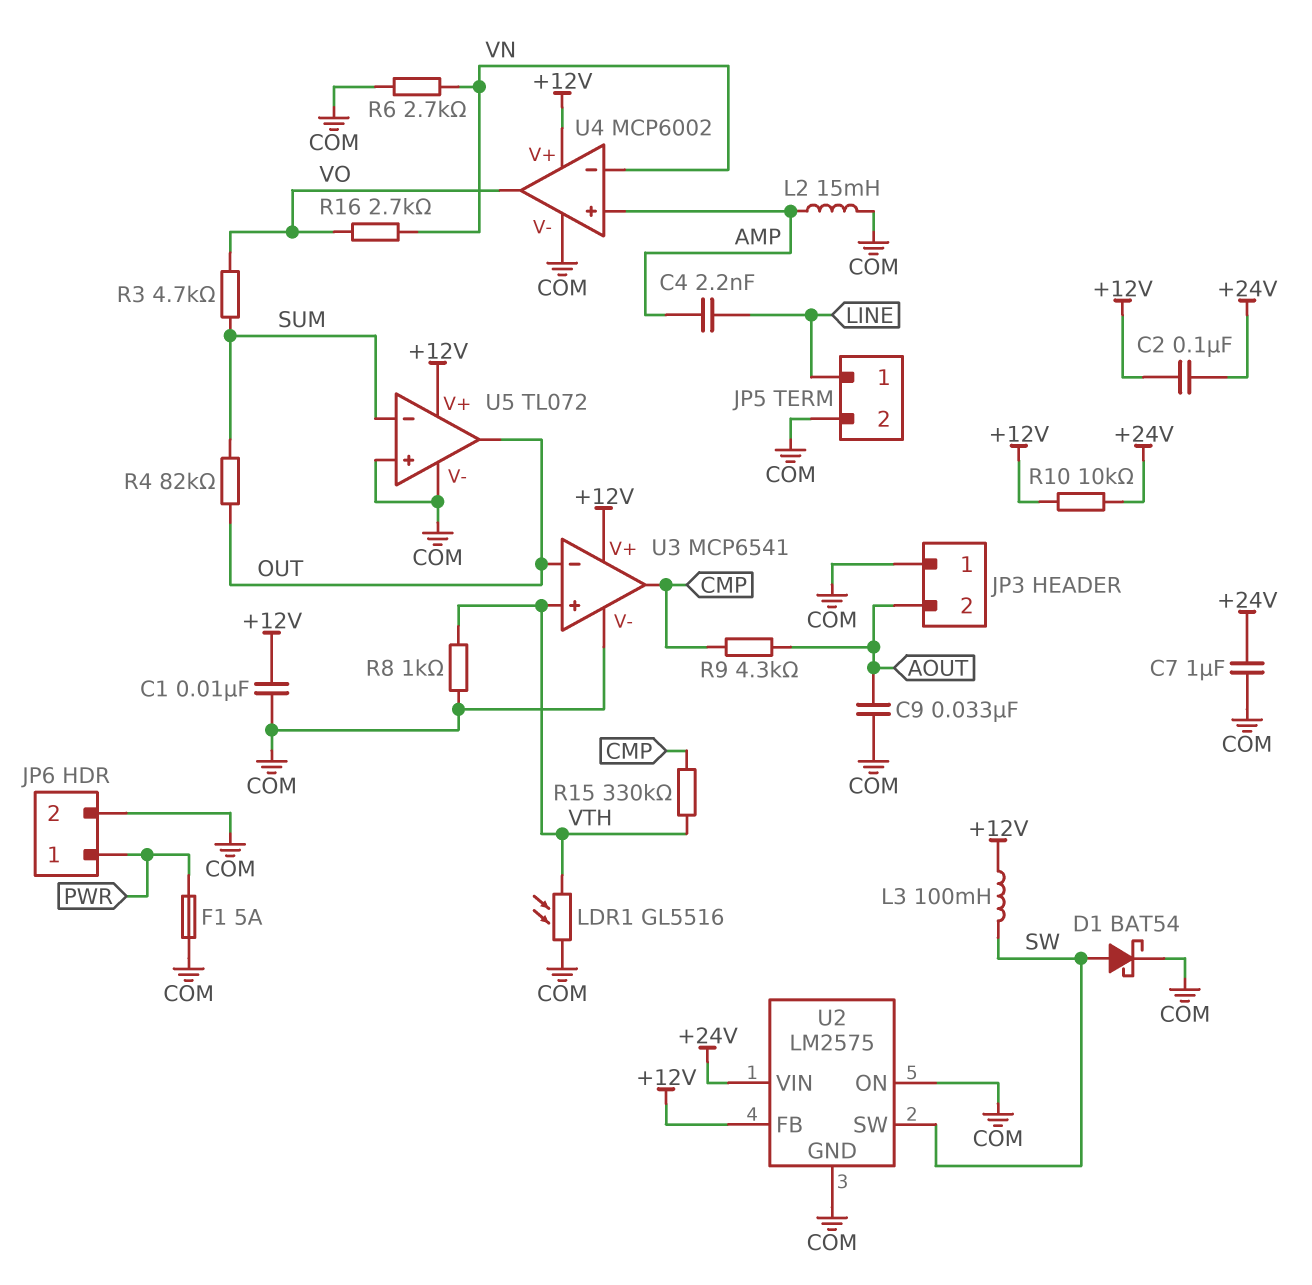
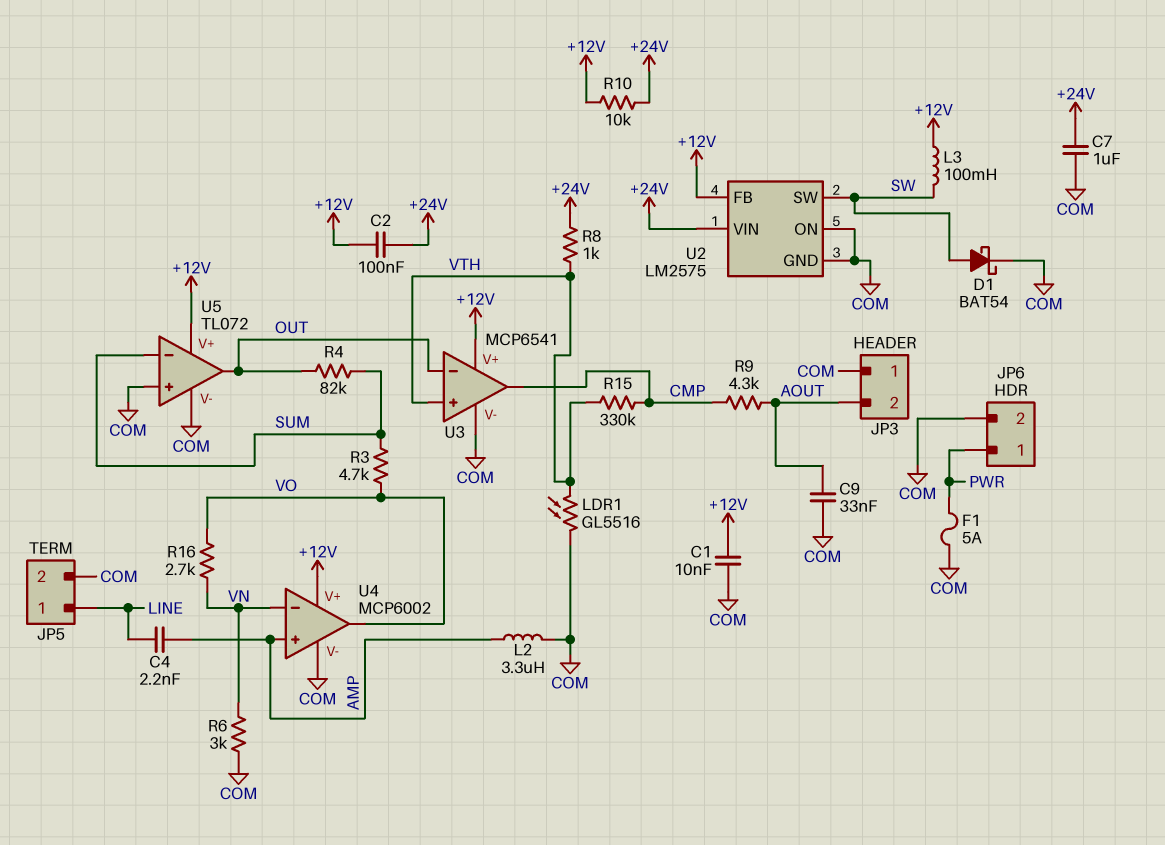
L2: 15mH (AMP, COM) -> 3.3uH (AMP, COM)
R6: 2.7k (COM, VN) -> 3k (COM, VN)
R8: 1k (COM, VTH) -> 1k (+24V, VTH)

